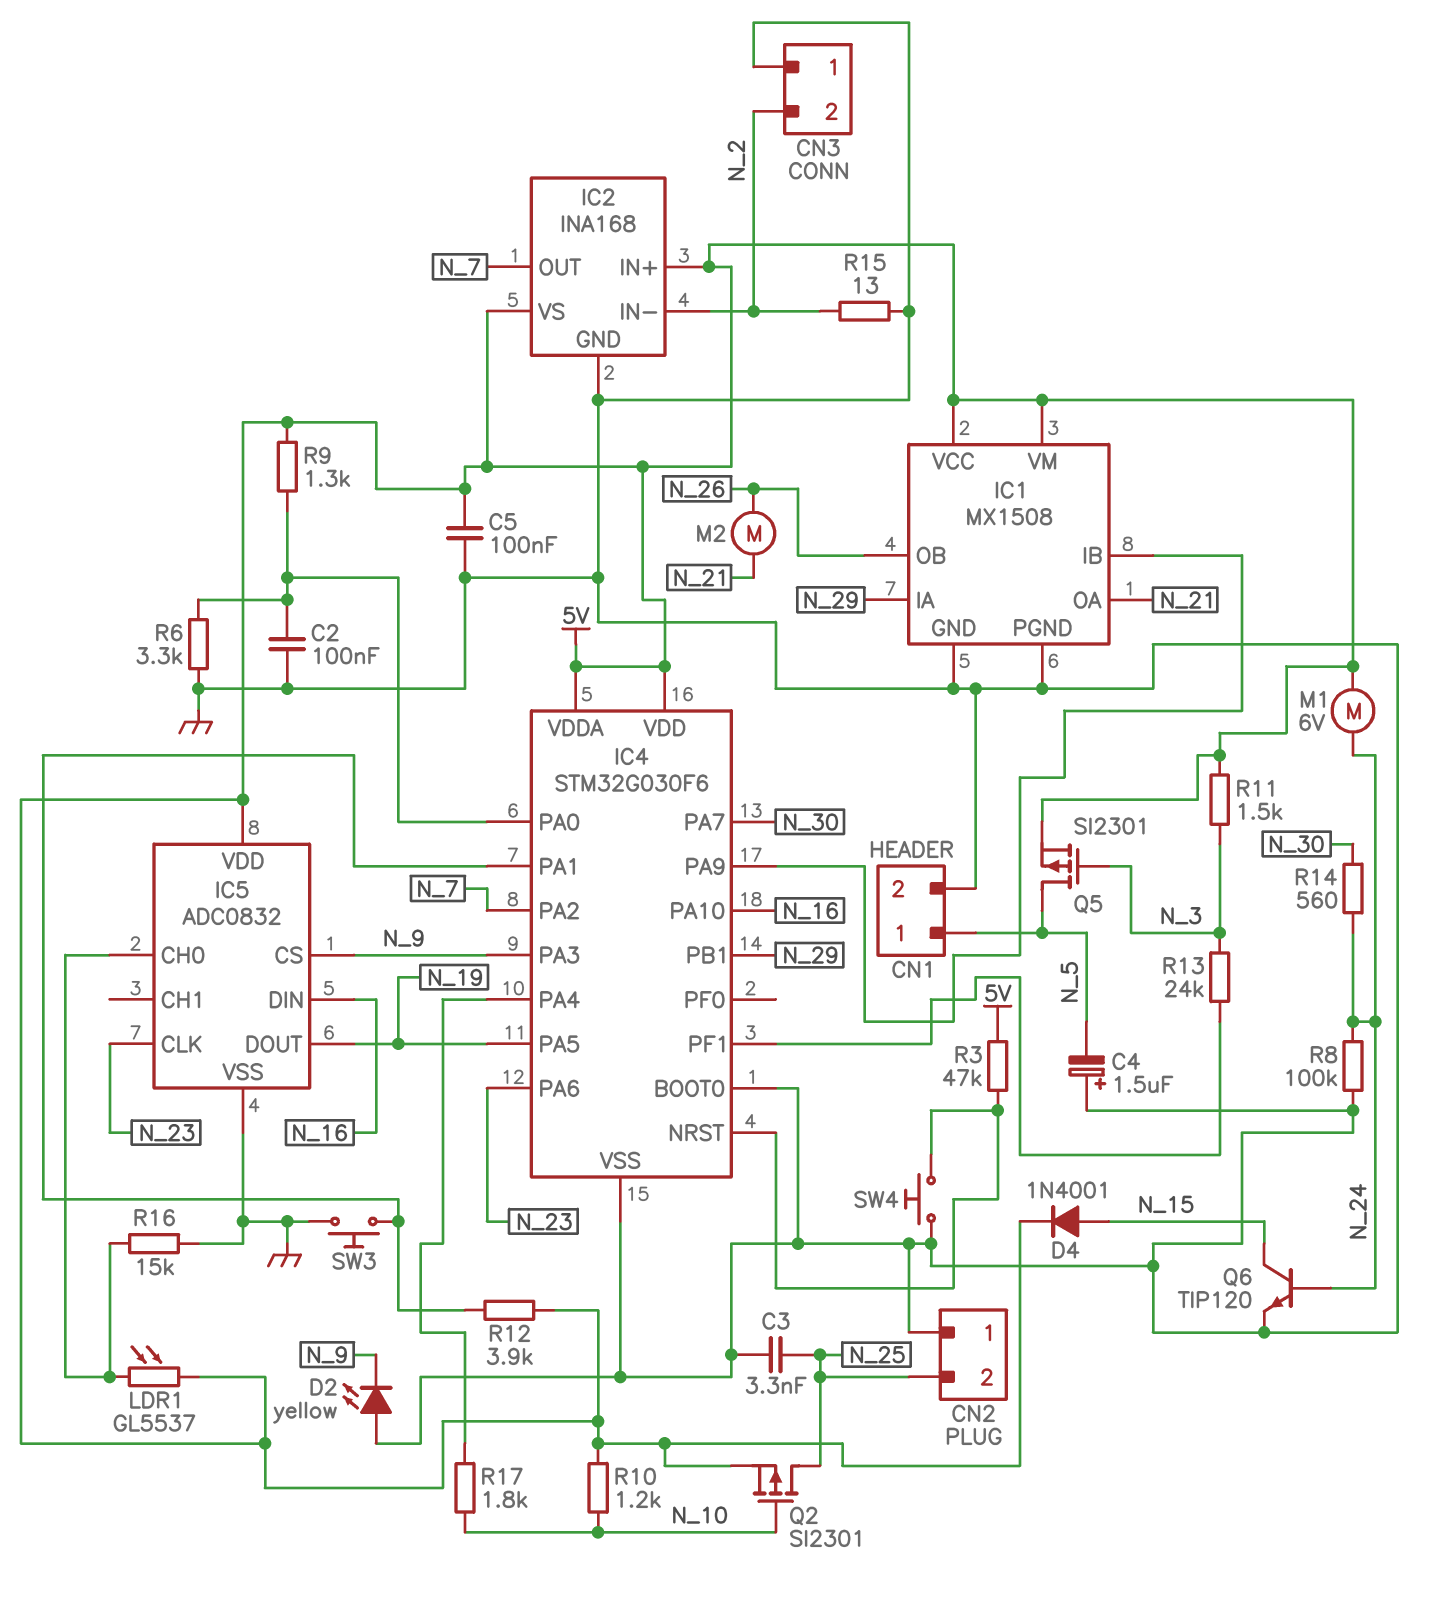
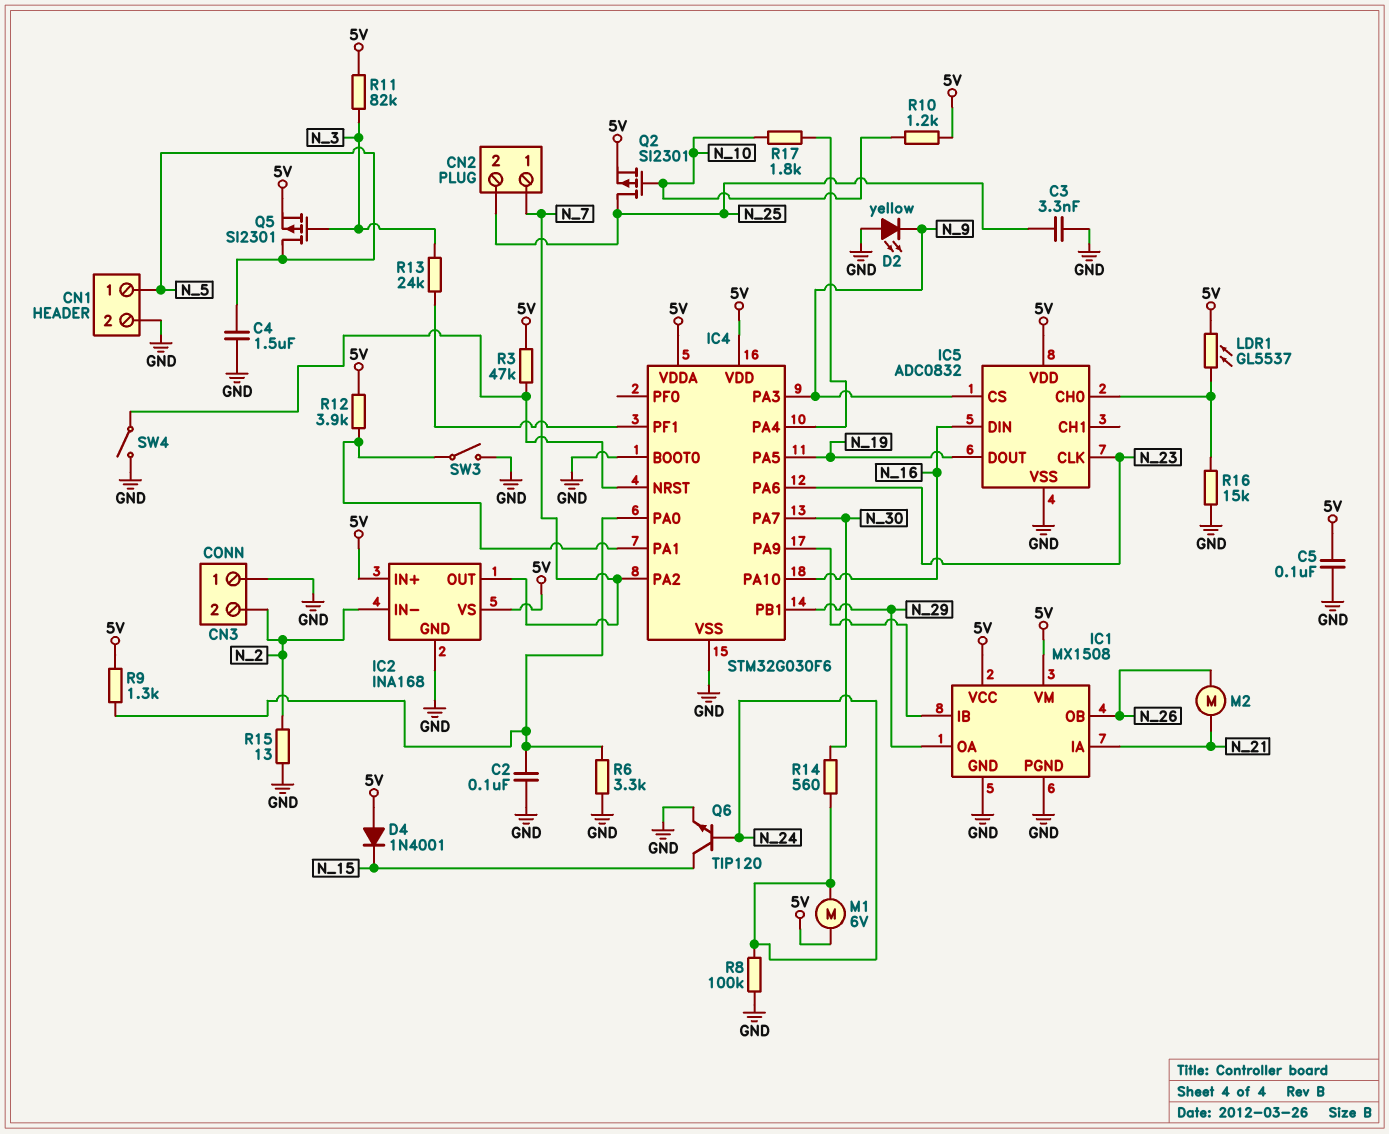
C4: 1.5uF (plus GND, minus N_5) -> 1.5uF (GND, N_5)
CN2 pin 1: GND -> N_7
D4: diode 1N4001 (A N_15, K 5V) -> diode 1N4001 (A 5V, K N_15)
IC1 pin IA: N_29 -> N_21
IC1 pin OA: N_21 -> N_29
R11: 1.5k (5V, N_3) -> 82k (5V, N_3)
SW3: button (GND, IC4/PA1) -> switch (GND, IC4/PA1)
SW4: button (GND, IC4/NRST) -> switch (GND, IC4/NRST)

